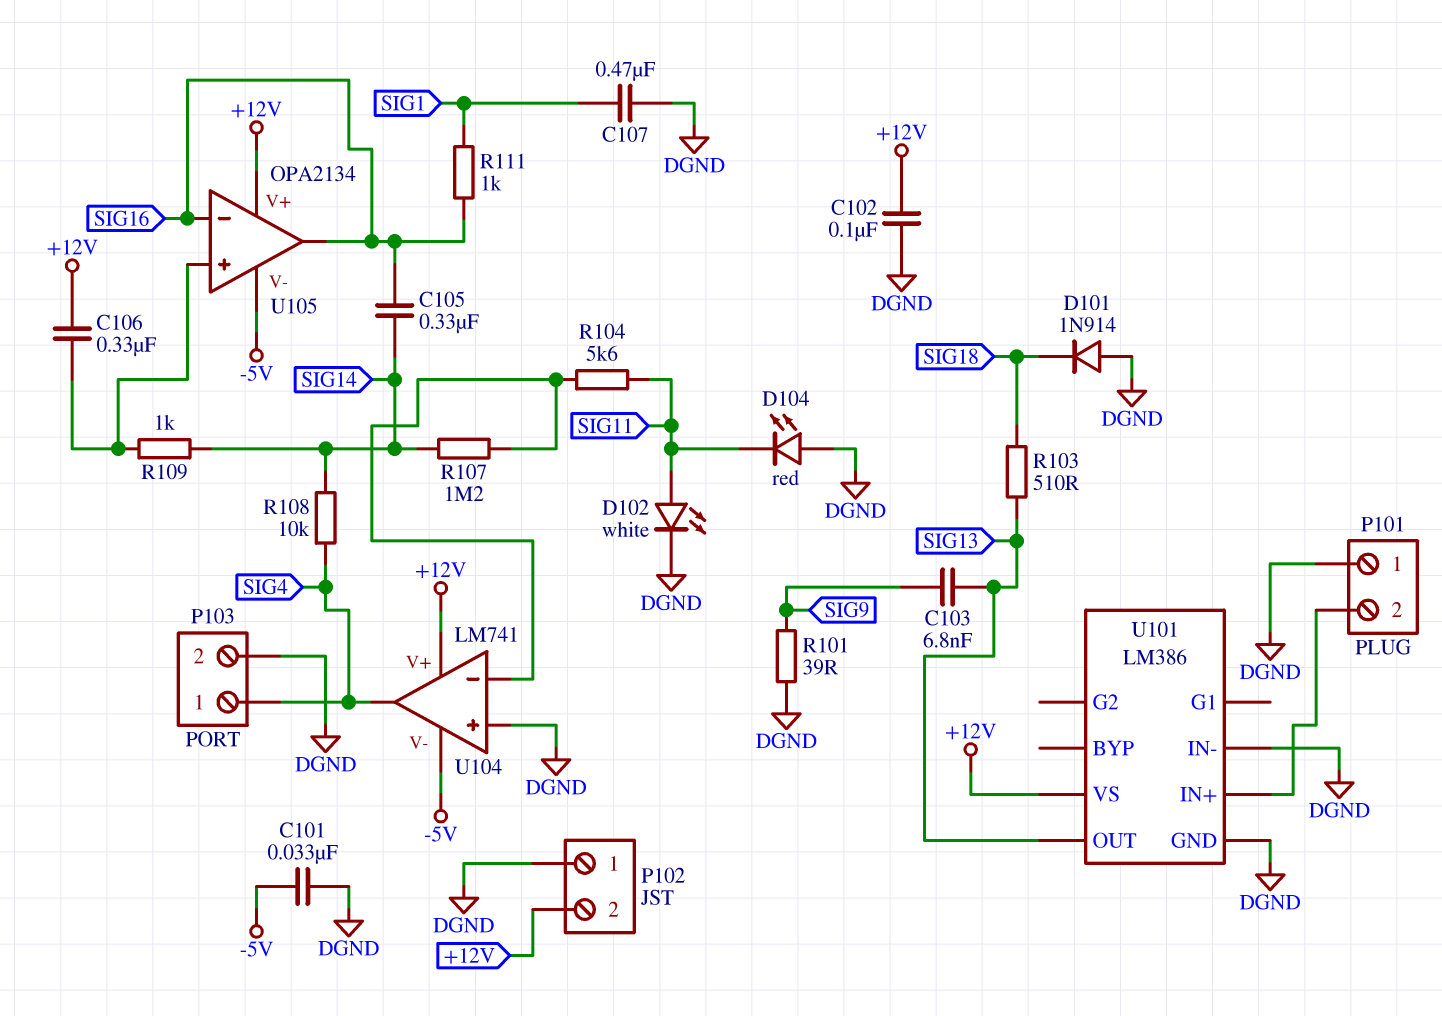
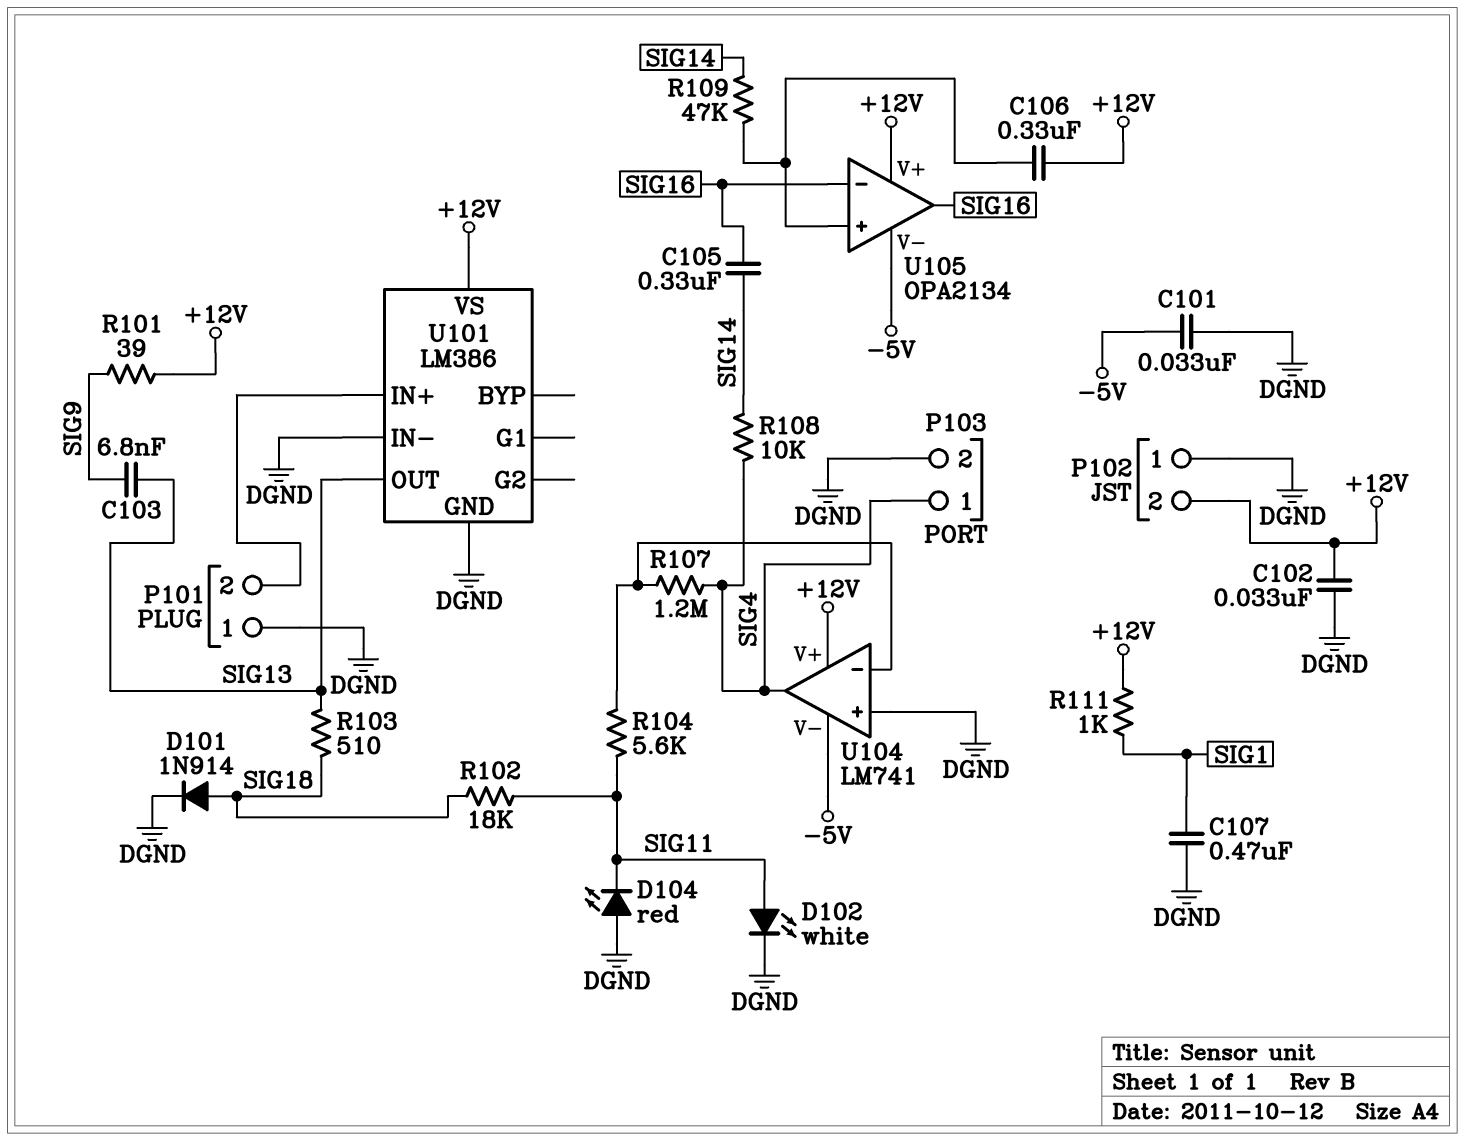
C102: 100nF (+12V, DGND) -> 33nF (+12V, DGND)
D101: diode 1N914 (A DGND, K SIG18) -> diode 1N914 (A SIG18, K DGND)
R101: 39 (DGND, SIG9) -> 39 (+12V, SIG9)
R102: none -> 18k (SIG11, SIG18)
R107: 1.2M (SIG14, U104/in-) -> 1.2M (SIG4, U104/in-)
R109: 1k (SIG14, U105/in+) -> 47k (SIG14, U105/in+)
R111: 1k (SIG1, SIG16) -> 1k (+12V, SIG1)

